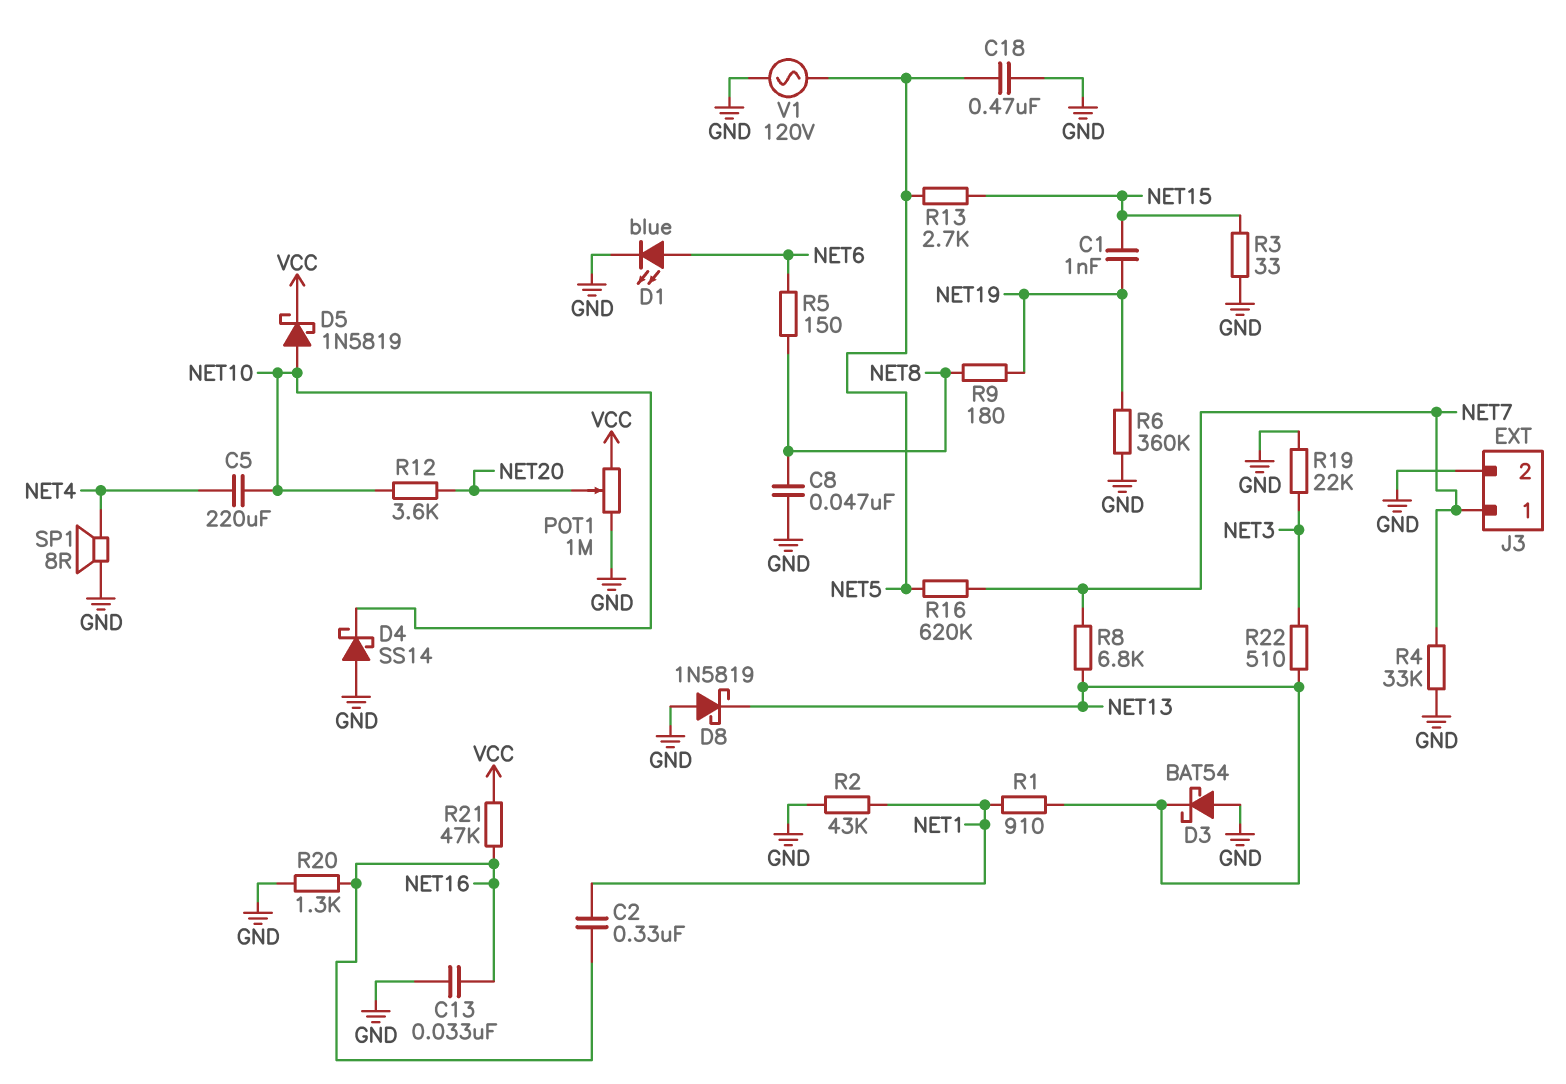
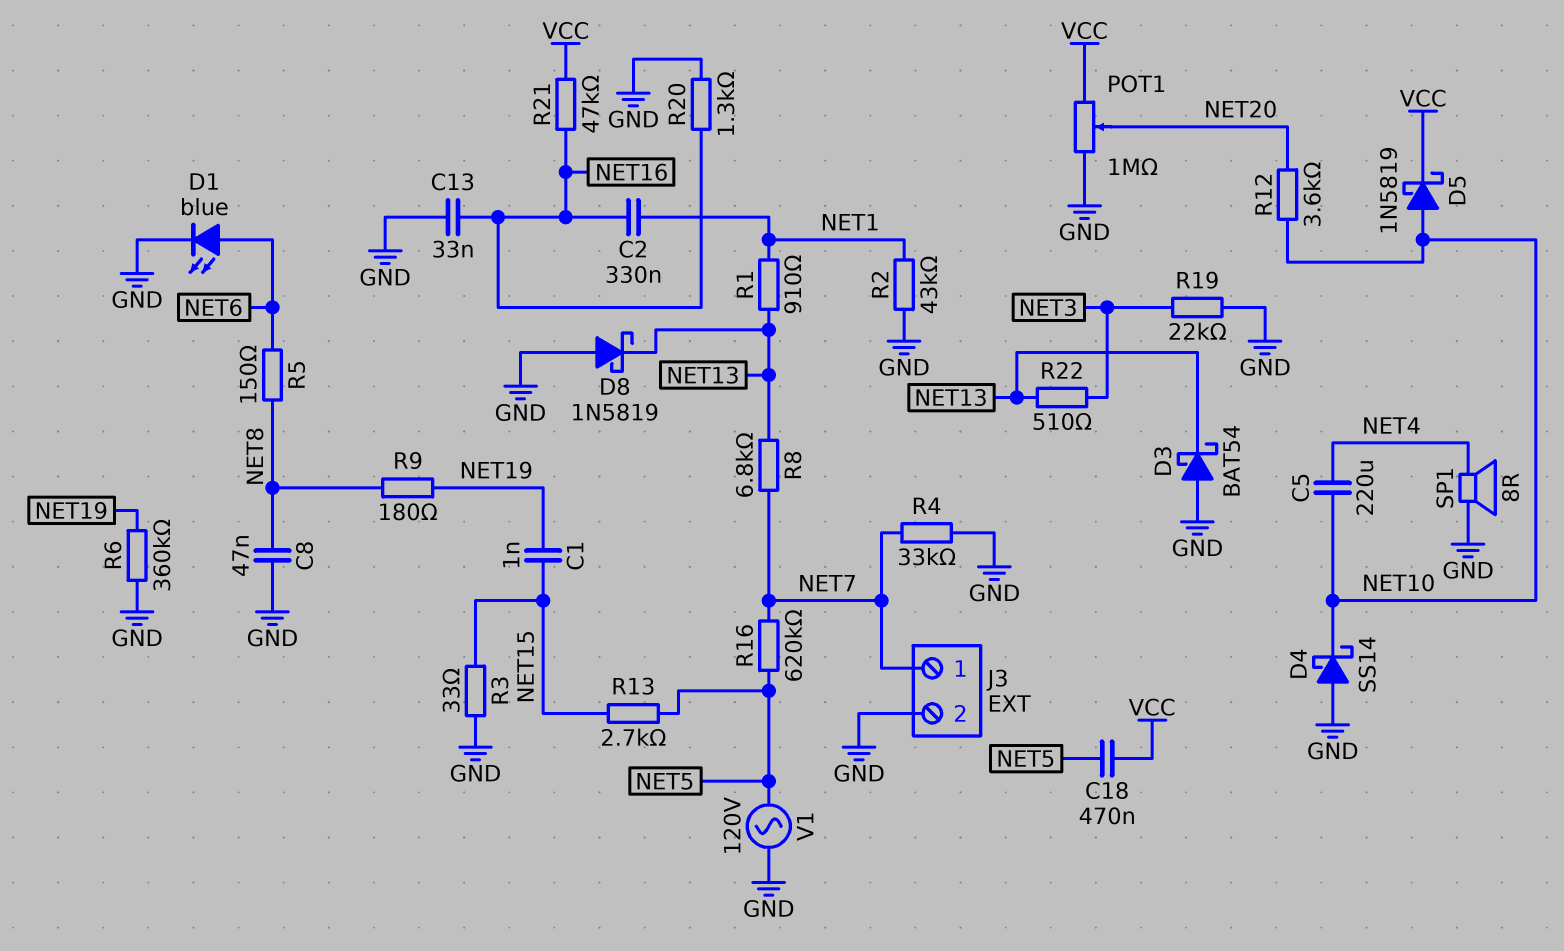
C18: 470nF (GND, NET5) -> 470nF (NET5, VCC)

